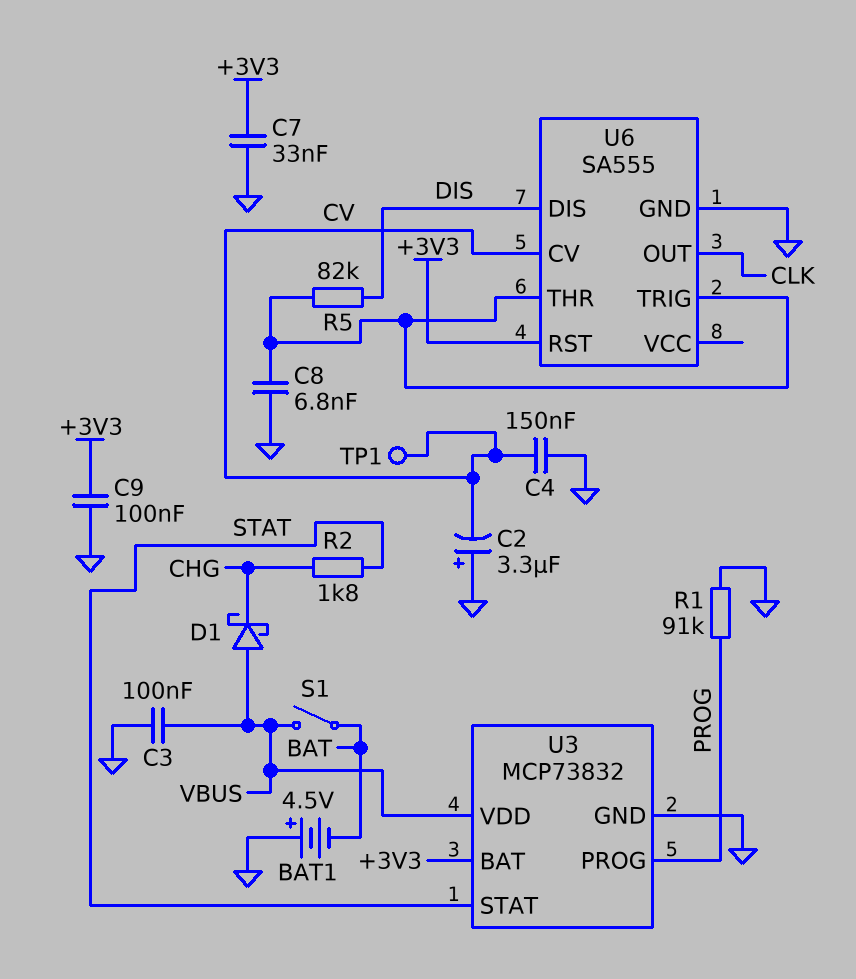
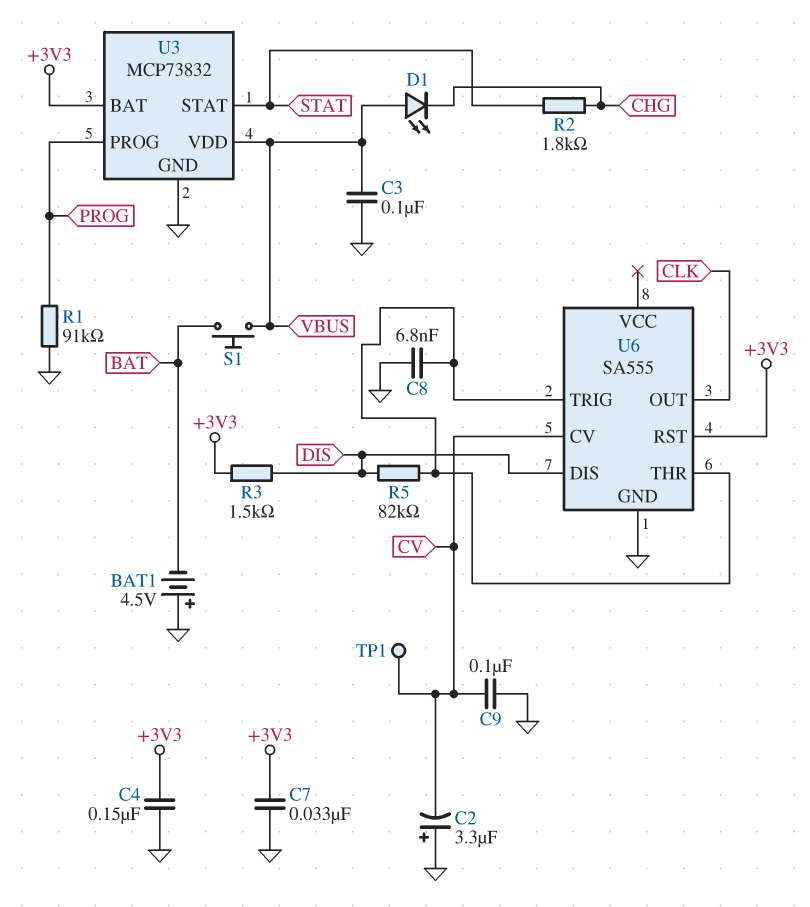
C4: 150nF (CV, GND) -> 150nF (+3V3, GND)
C9: 100nF (+3V3, GND) -> 100nF (CV, GND)
D1: schottky (A VBUS, K CHG) -> LED (A VBUS, K CHG)
R3: none -> 1.5k (+3V3, DIS)
S1: switch (BAT, VBUS) -> button (BAT, VBUS)

